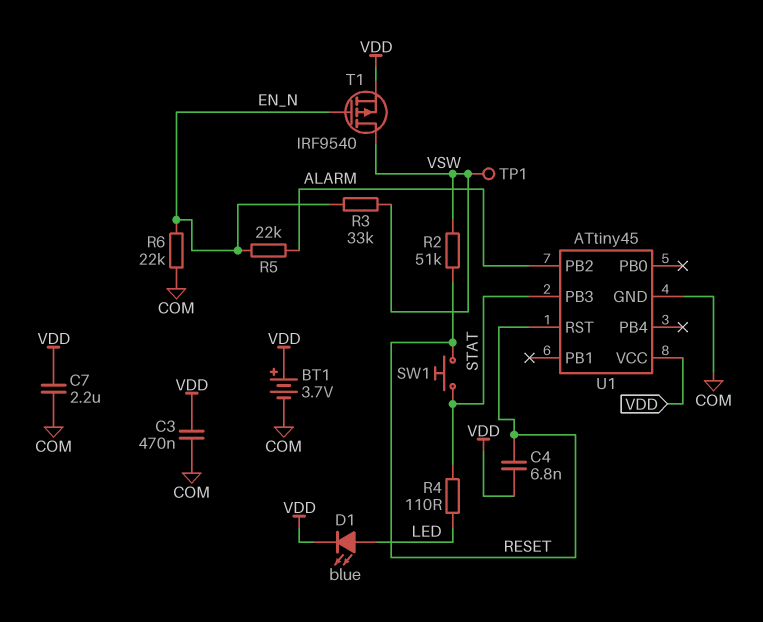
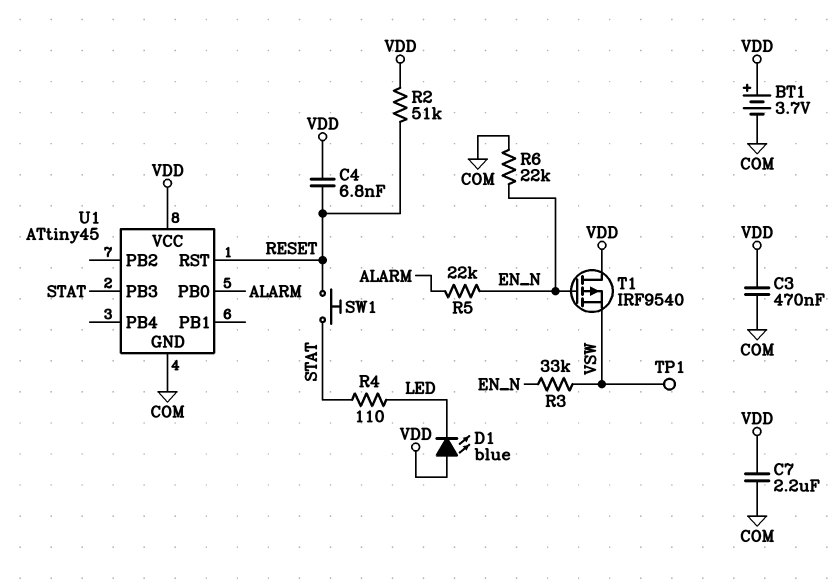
D1: LED blue (A LED, K VDD) -> LED blue (A VDD, K LED)
R2: 51k (RESET, VSW) -> 51k (RESET, VDD)
T1: PMOS IRF9540 (G EN_N, D VSW, S VDD) -> PMOS IRF9540 (G EN_N, D VDD, S VSW)
U1 pin PB0: none -> ALARM
U1 pin PB2: ALARM -> none

